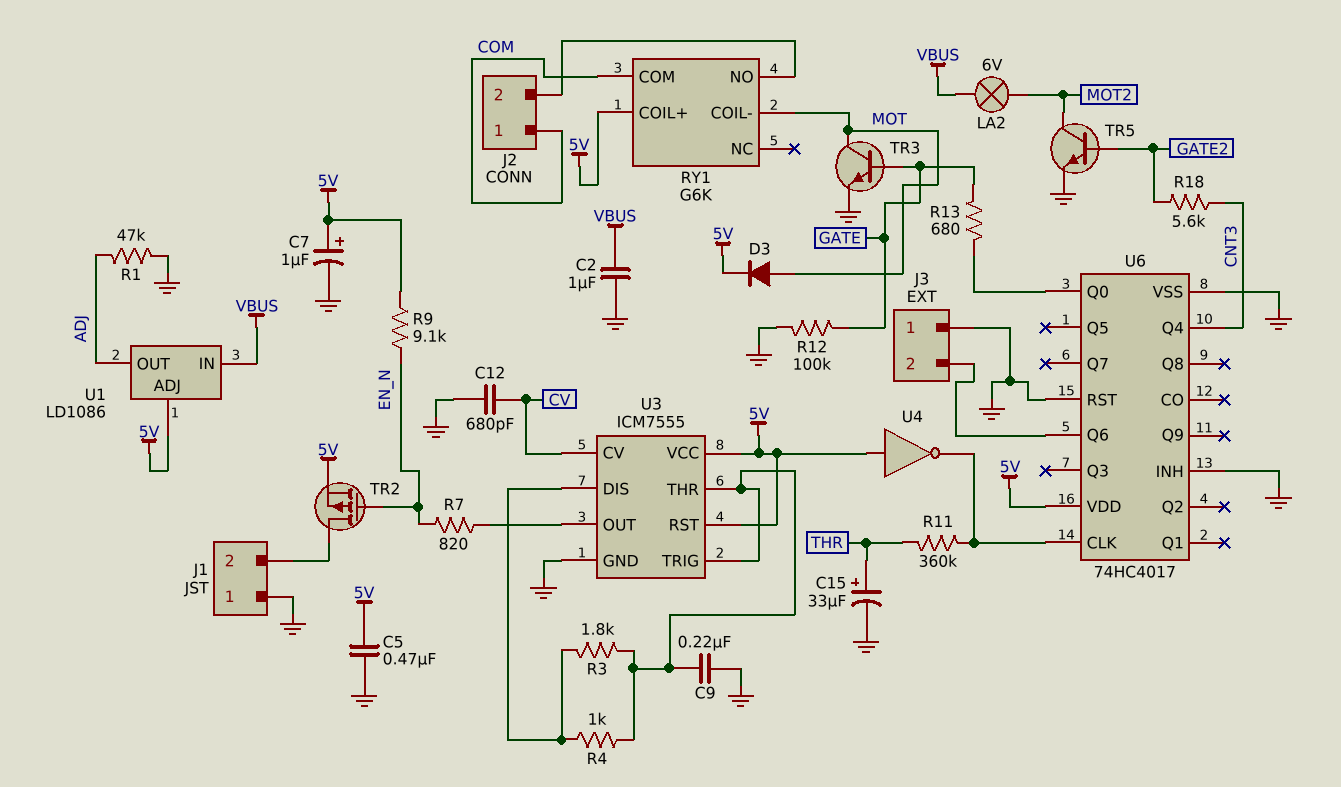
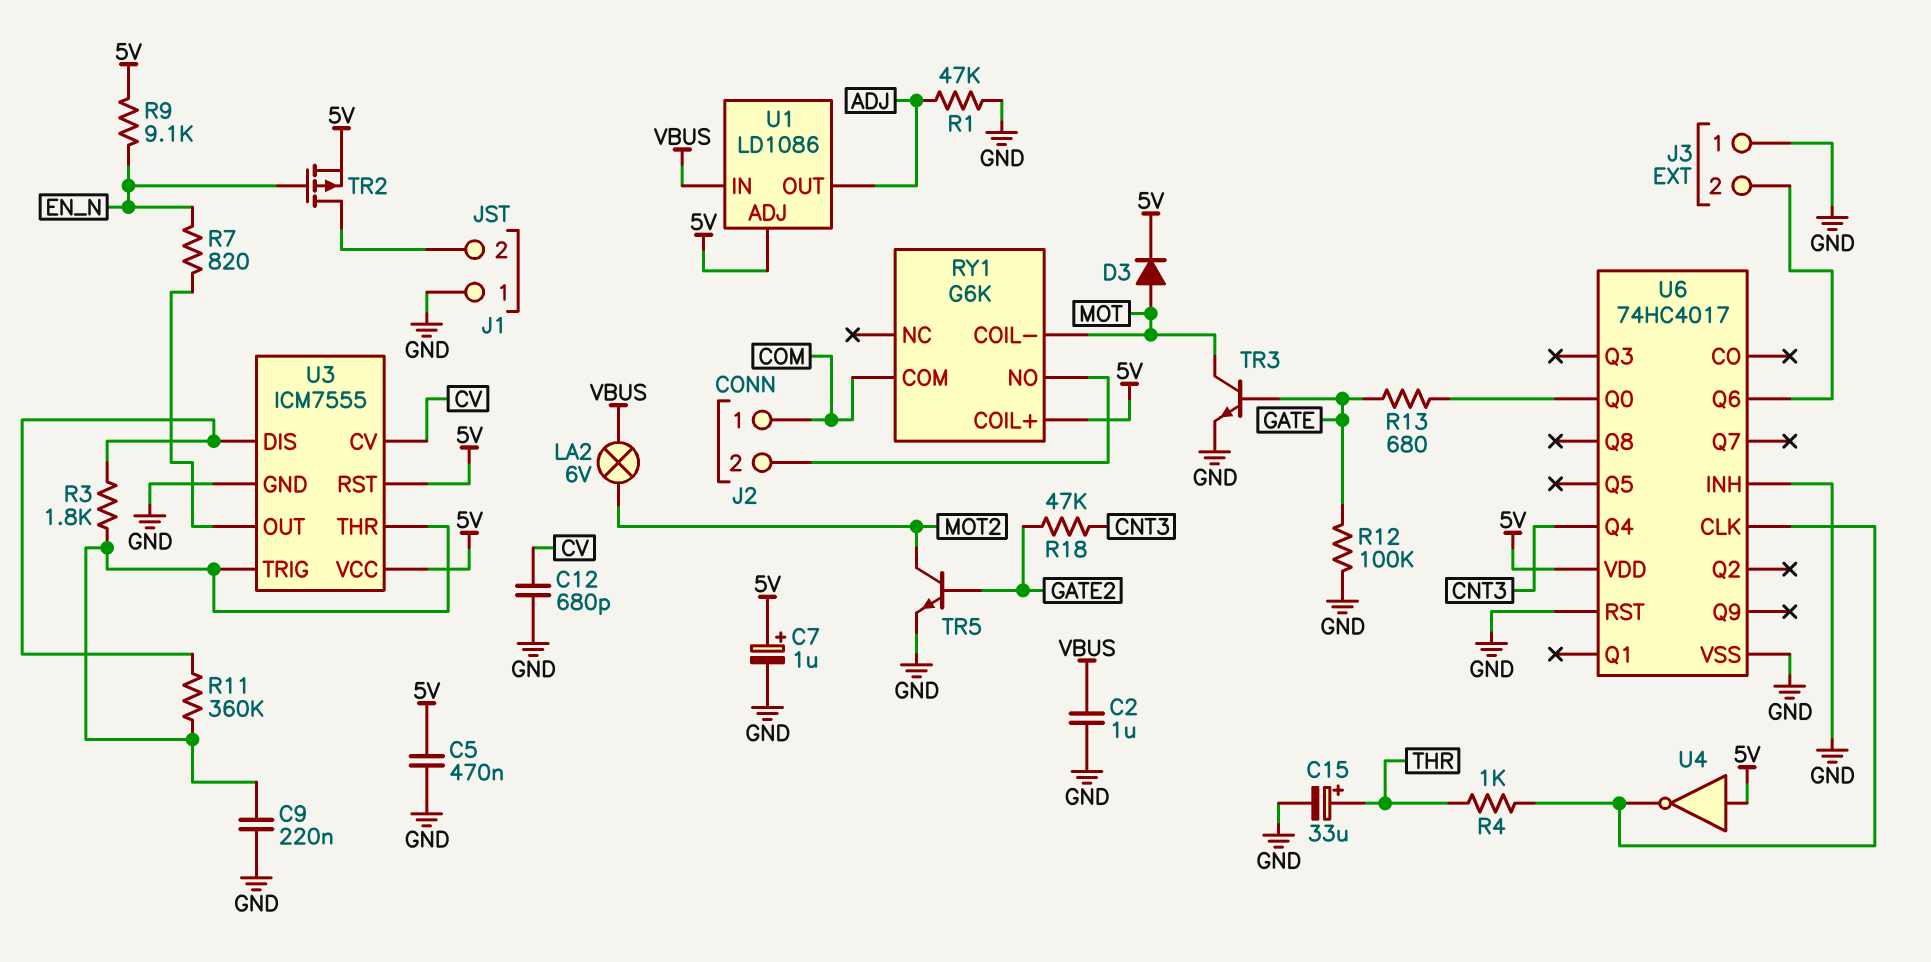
R4: 1k (U3/DIS, U3/THR) -> 1k (THR, U6/CLK)
R11: 360k (THR, U6/CLK) -> 360k (U3/DIS, U3/THR)
R18: 5.6k (CNT3, GATE2) -> 47k (CNT3, GATE2)

